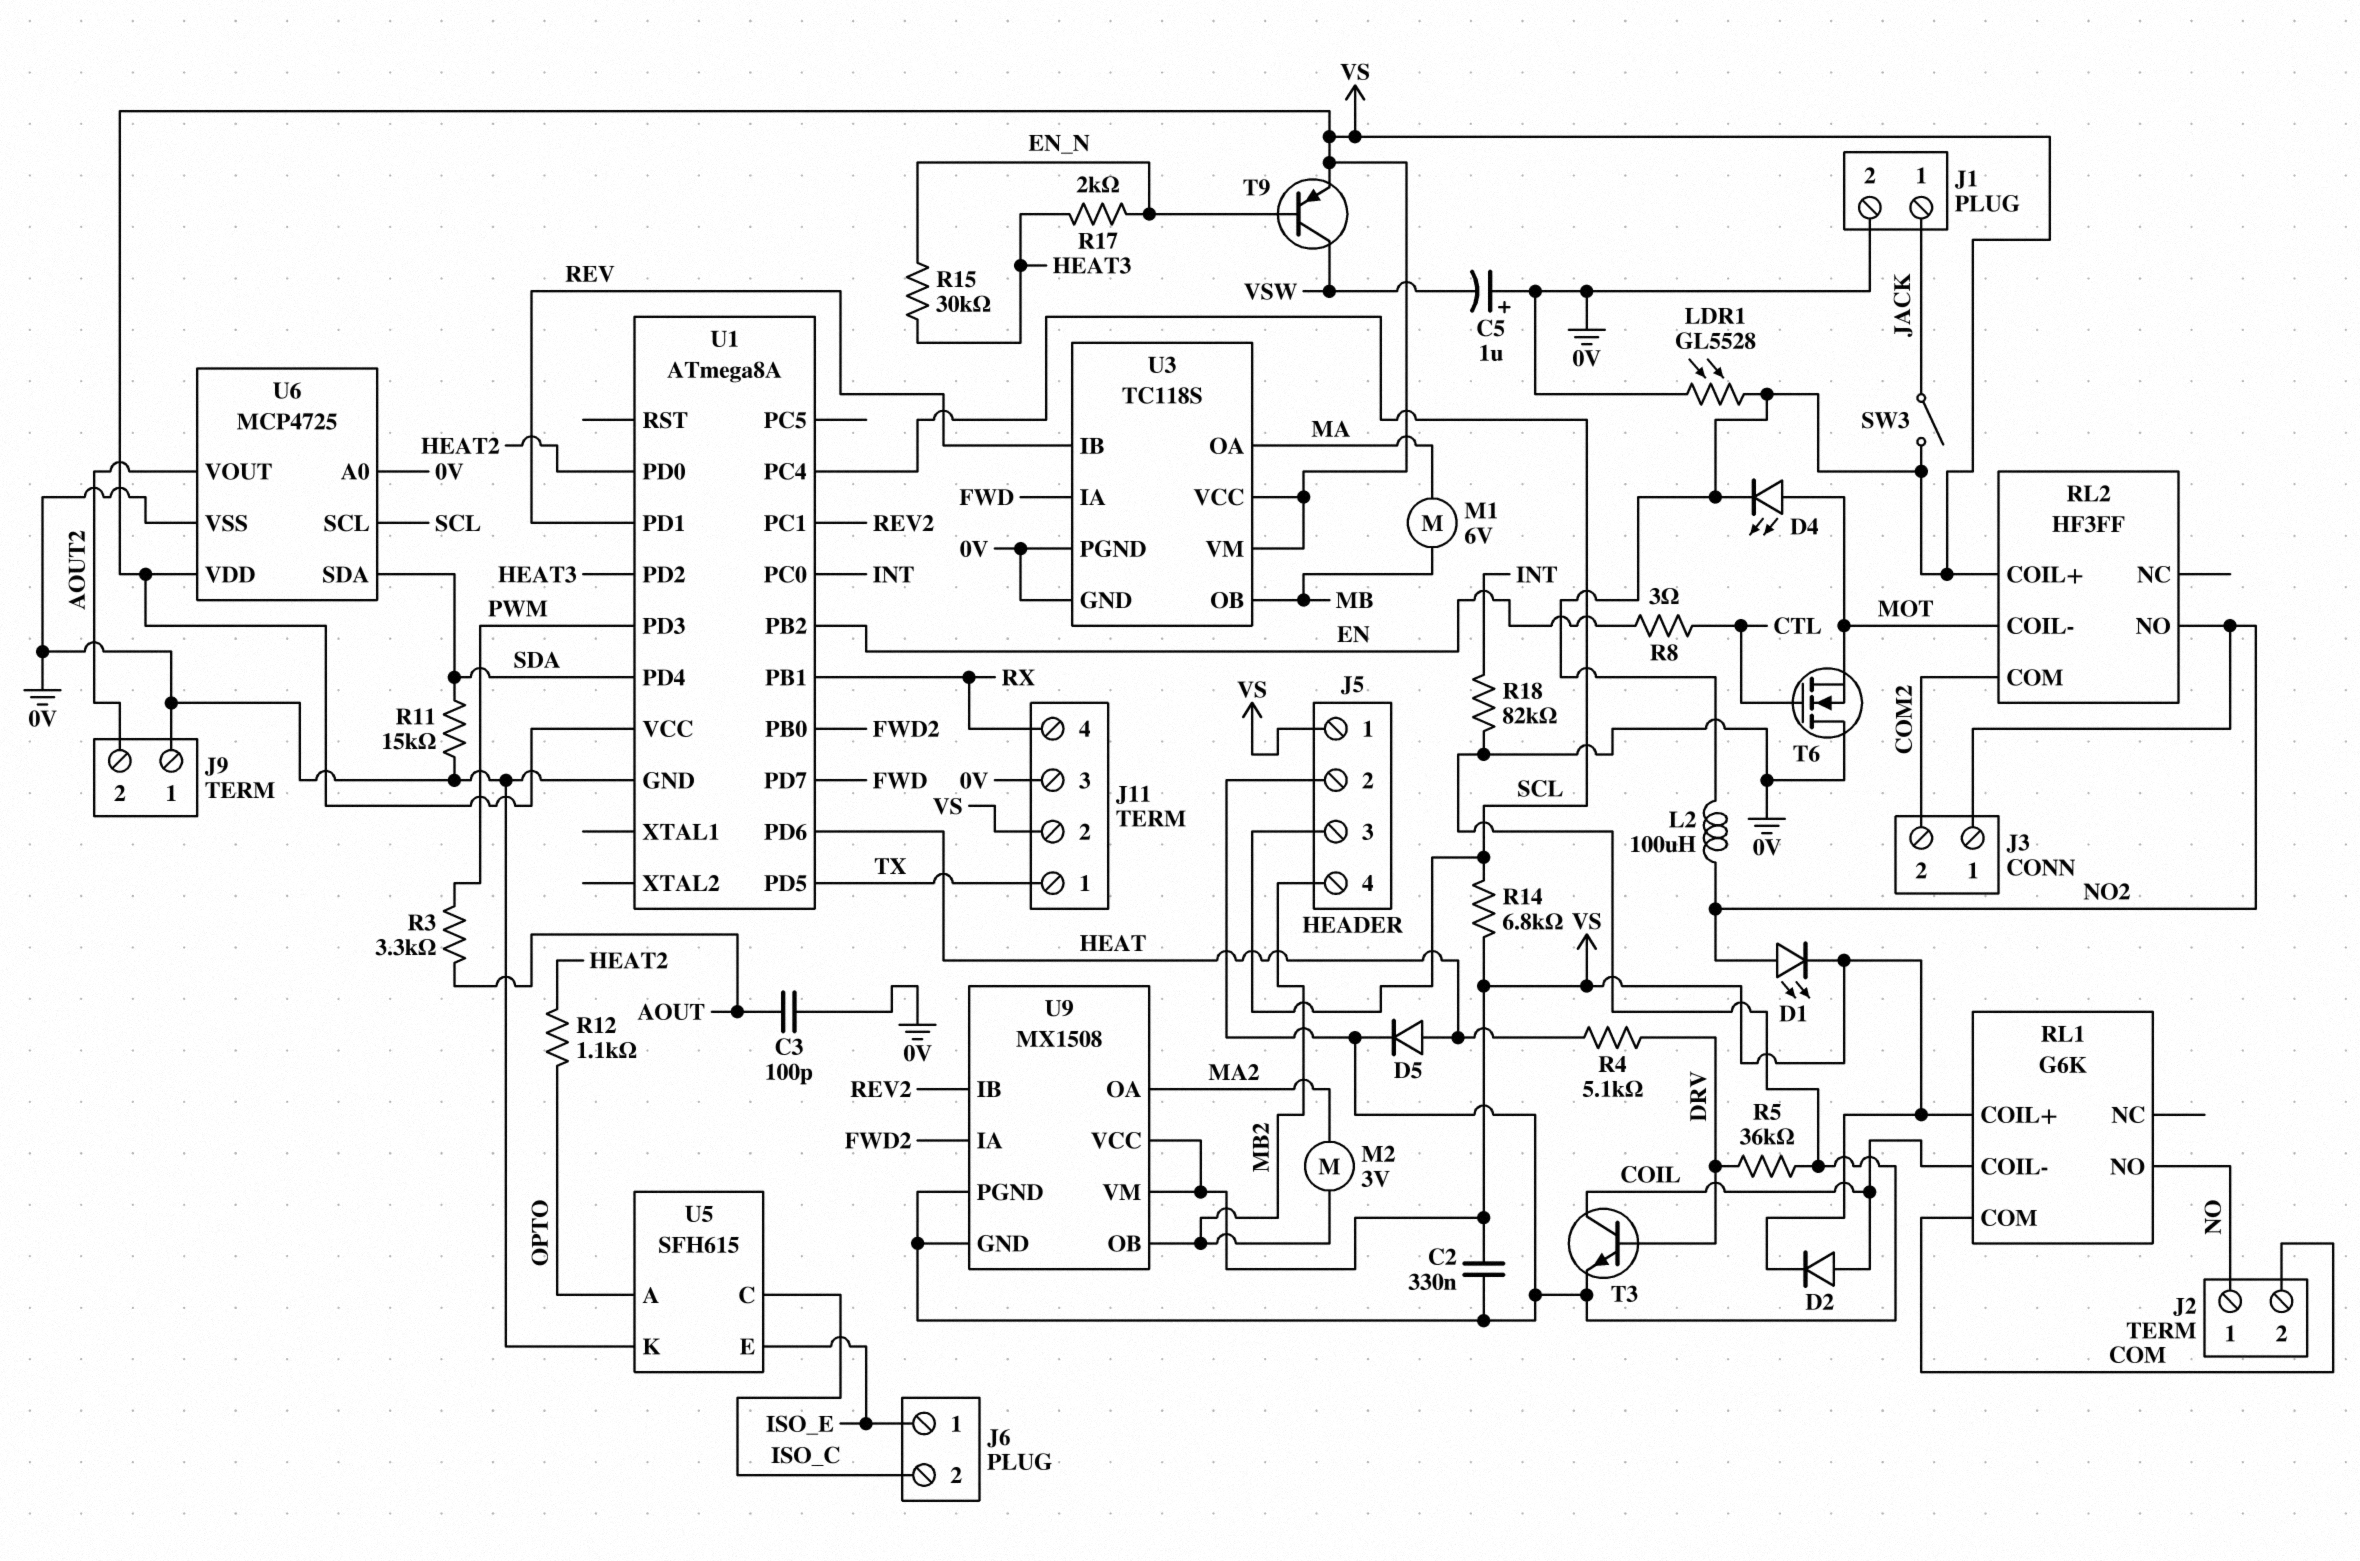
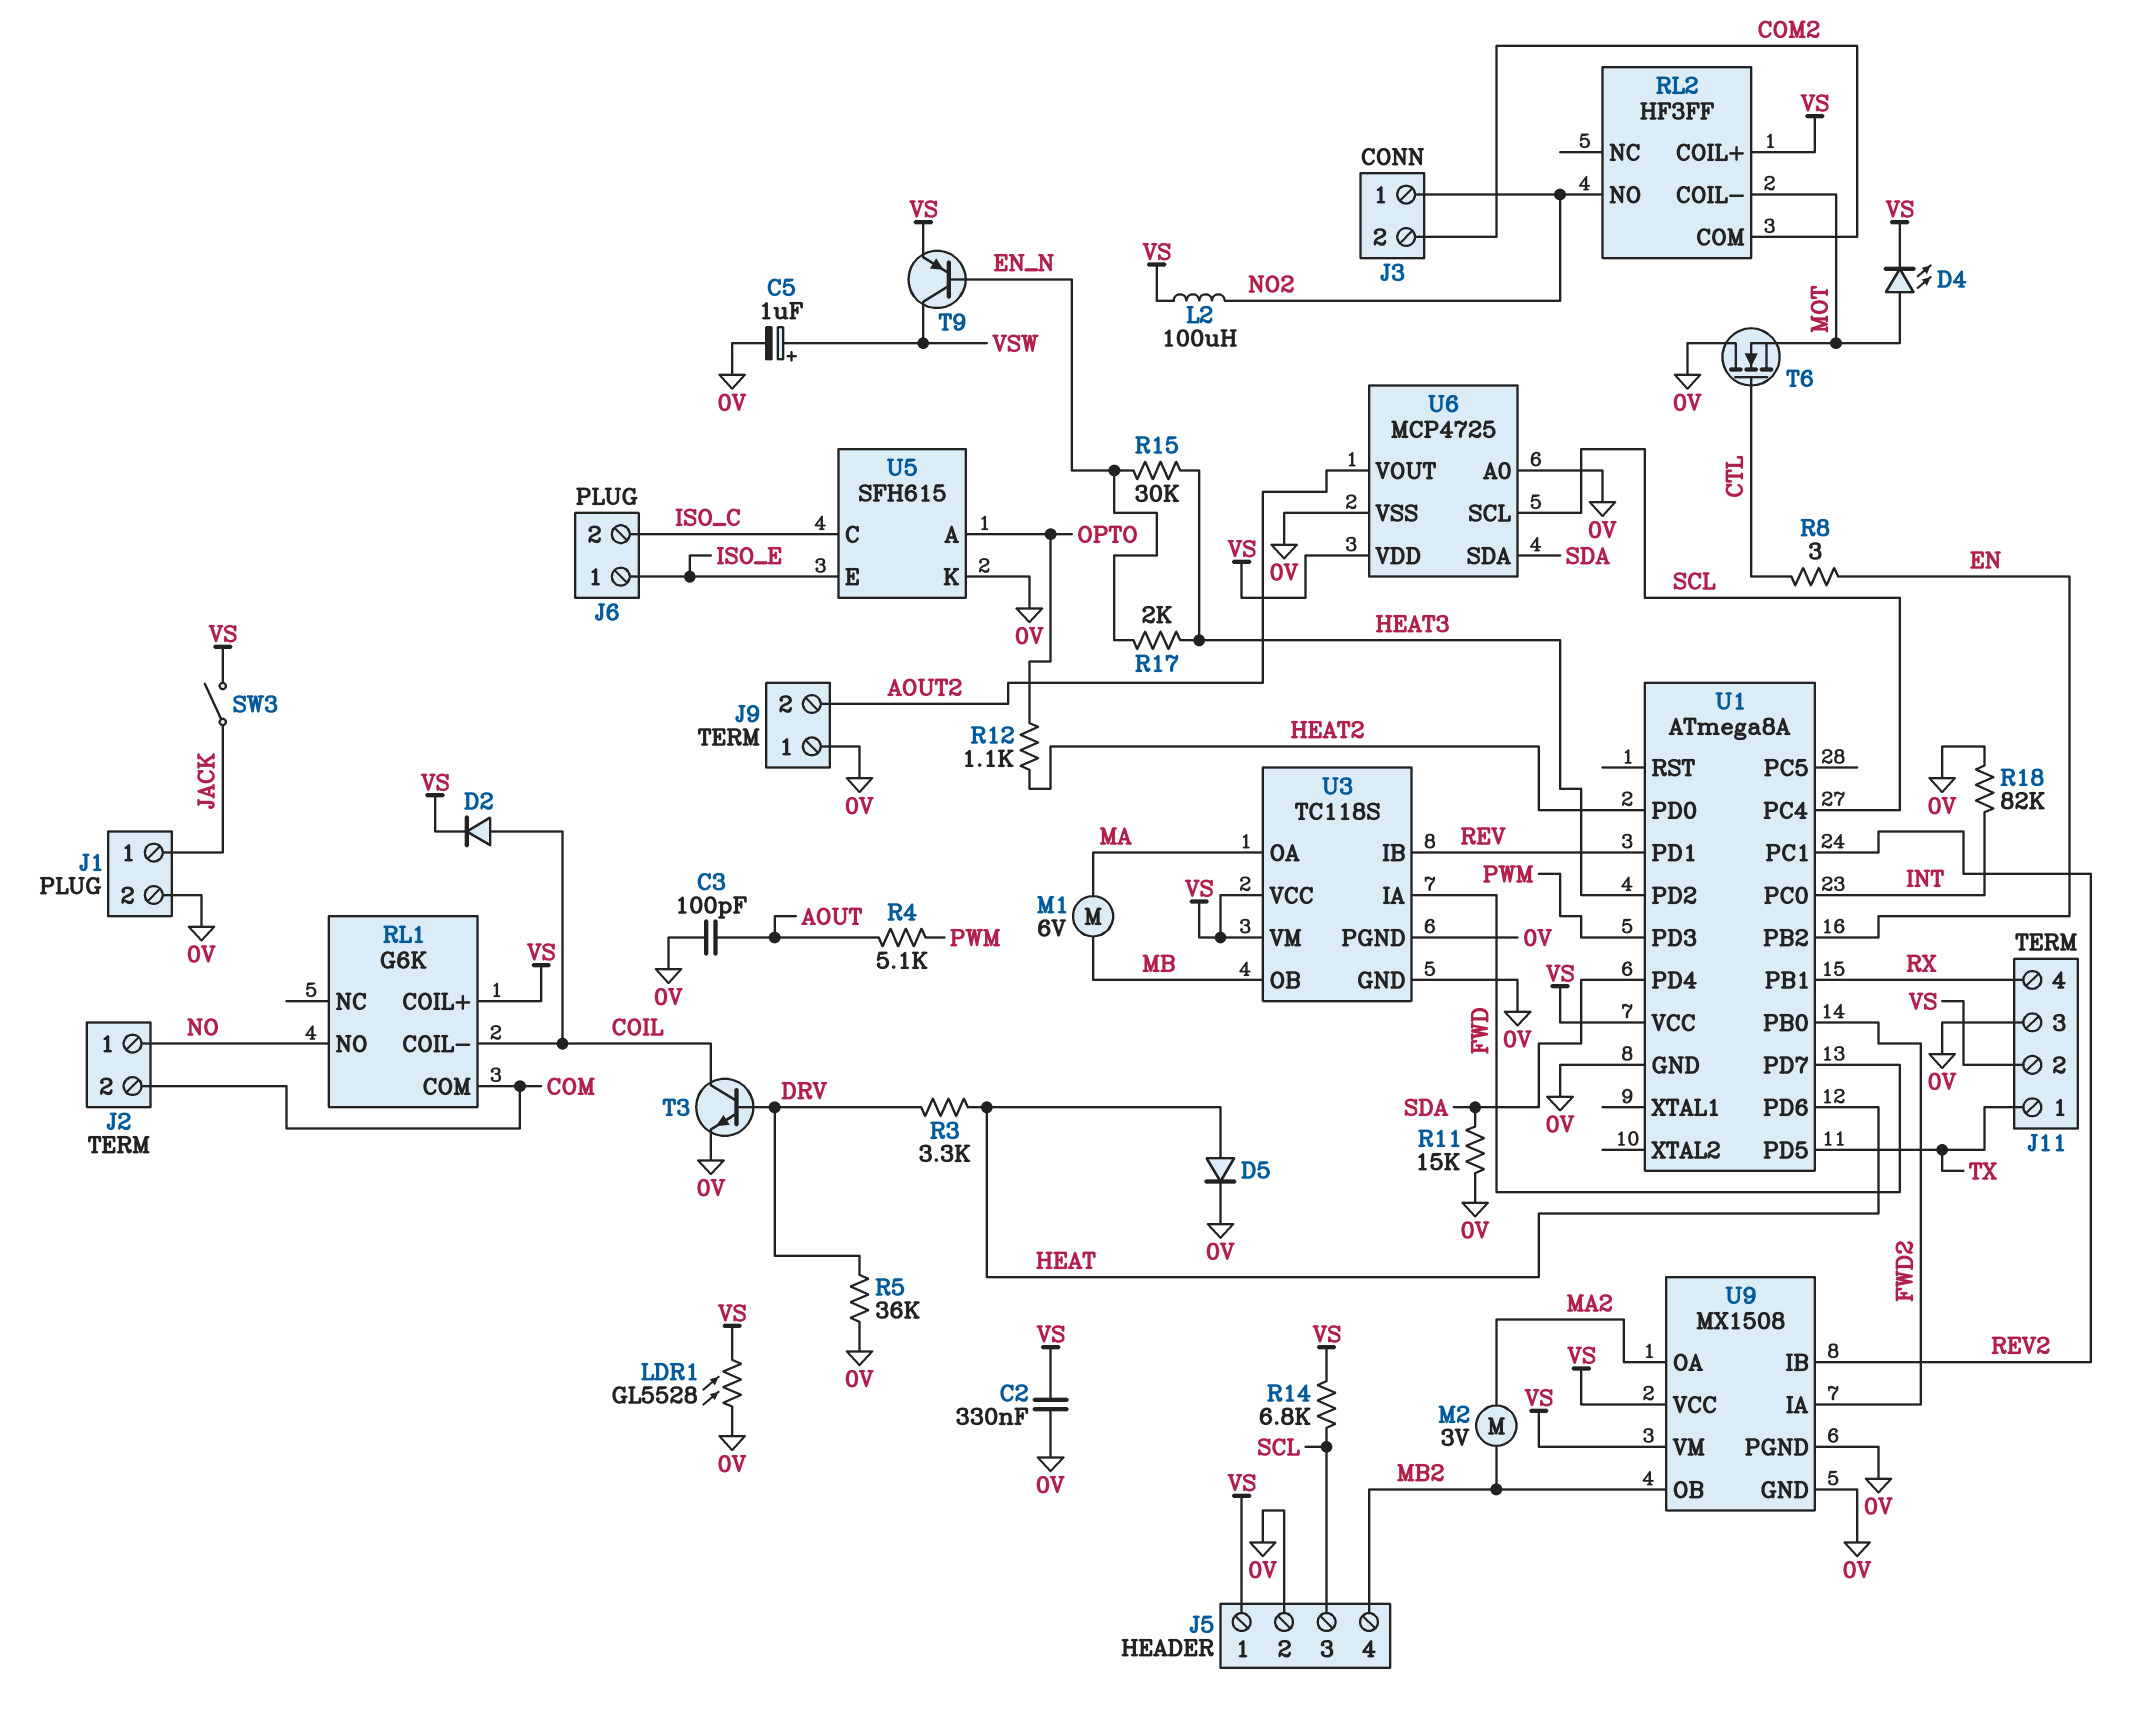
C5: 1uF (plus 0V, minus VSW) -> 1uF (plus VSW, minus 0V)
D1: LED (A NO2, K VS) -> none
R3: 3.3k (AOUT, PWM) -> 3.3k (DRV, HEAT)
R4: 5.1k (DRV, HEAT) -> 5.1k (AOUT, PWM)

